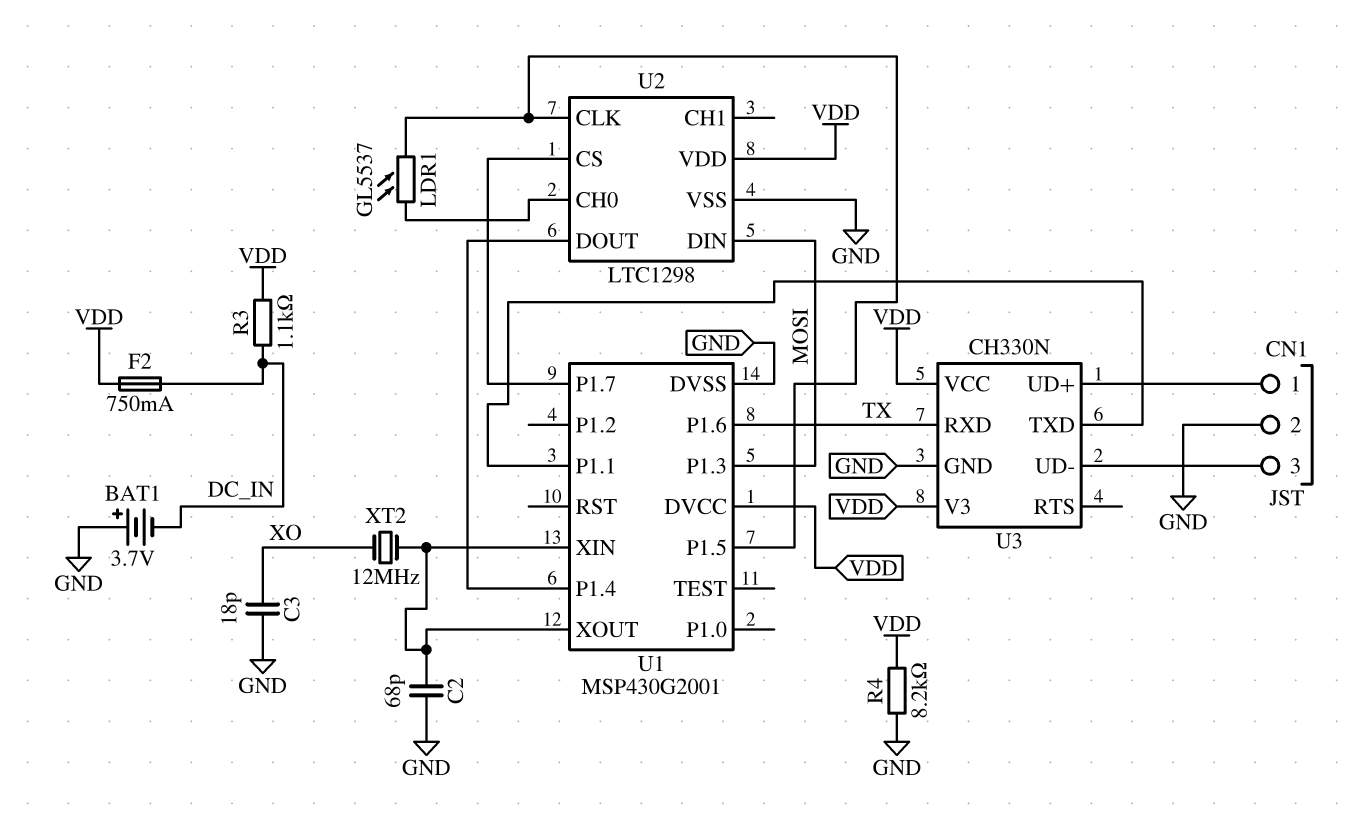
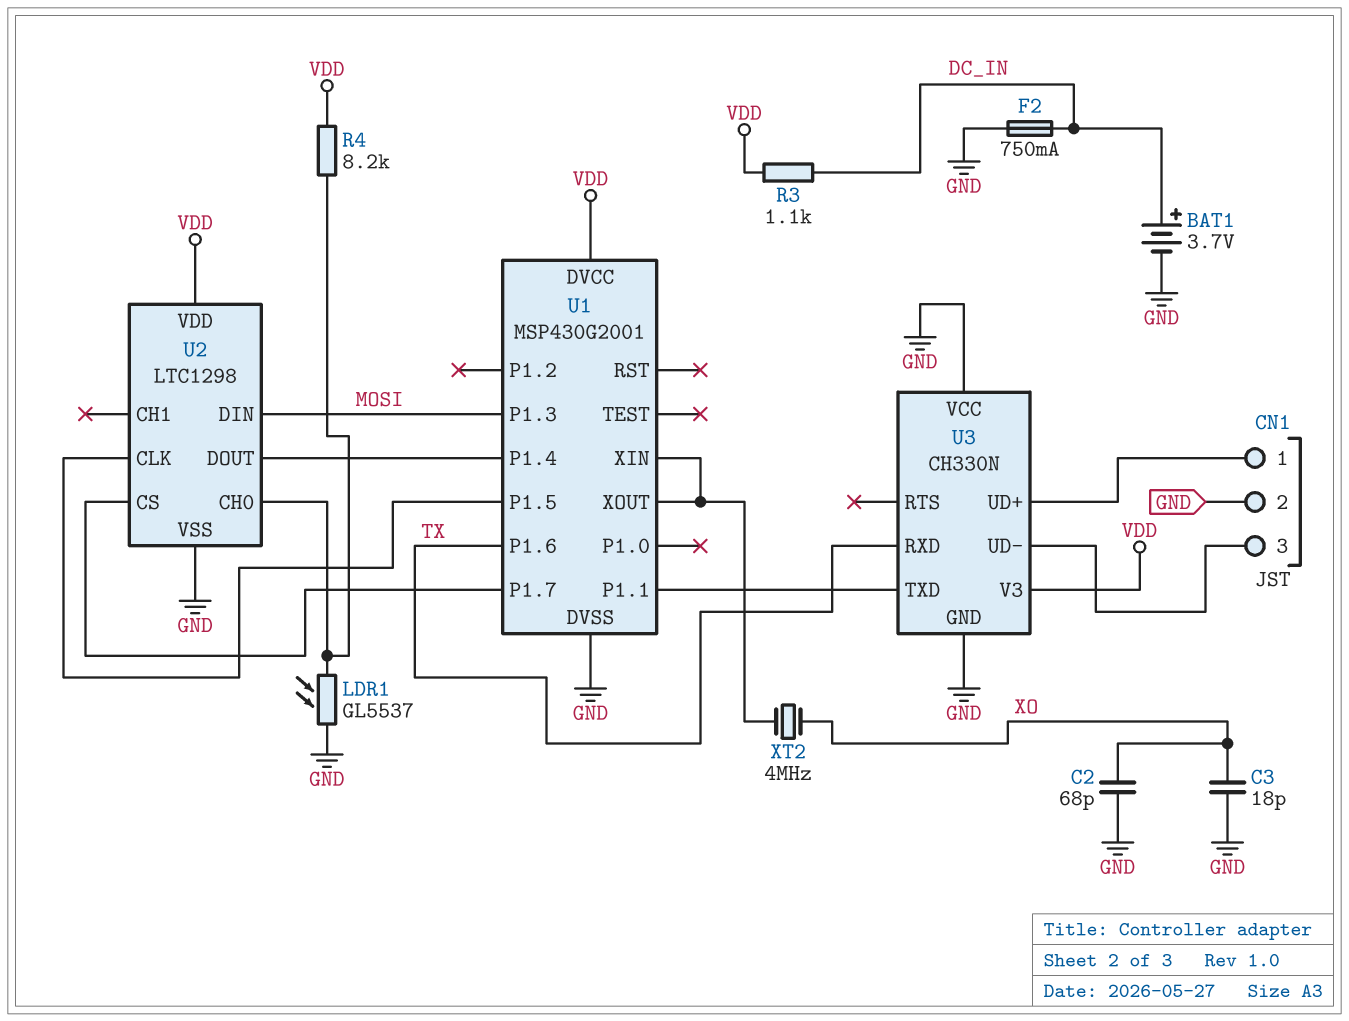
BAT1: 3.7V (plus GND, minus DC_IN) -> 3.7V (plus DC_IN, minus GND)
C2: 68pF (GND, U1/XIN) -> 68pF (GND, XO)
F2: 750mA (DC_IN, VDD) -> 750mA (DC_IN, GND)
LDR1: GL5537 (U1/P1.5, U2/CH0) -> GL5537 (GND, U2/CH0)
R4: 8.2k (GND, VDD) -> 8.2k (U2/CH0, VDD)
U3 pin VCC: VDD -> GND
XT2: 12MHz (U1/XIN, XO) -> 4MHz (U1/XIN, XO)

